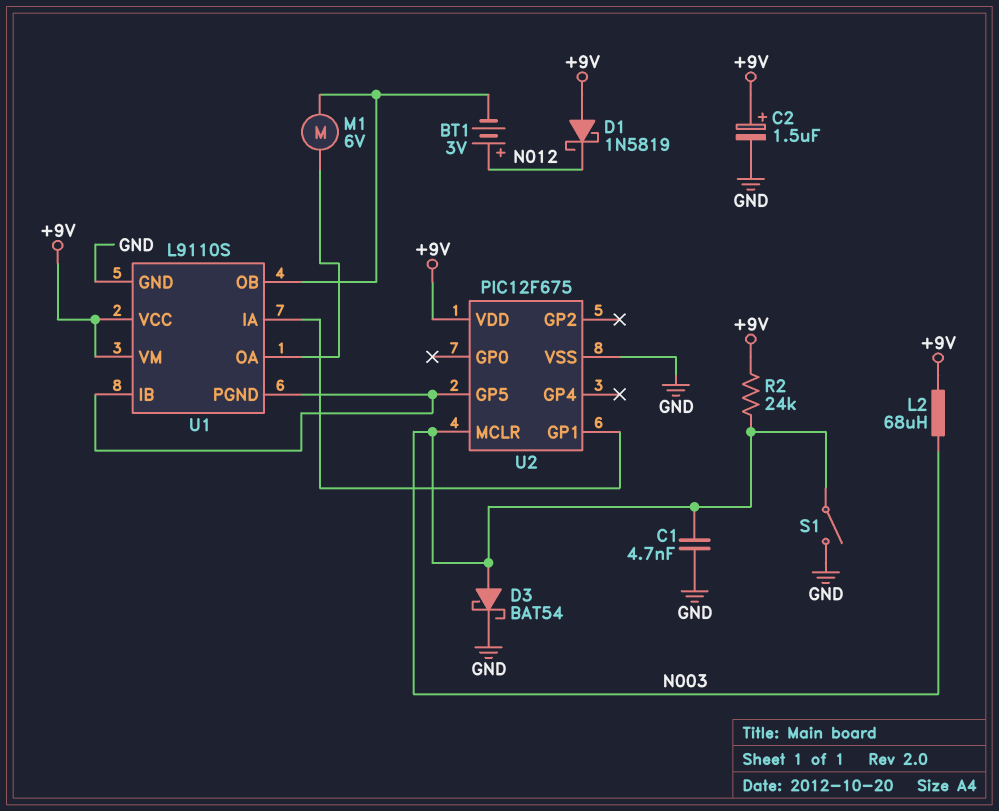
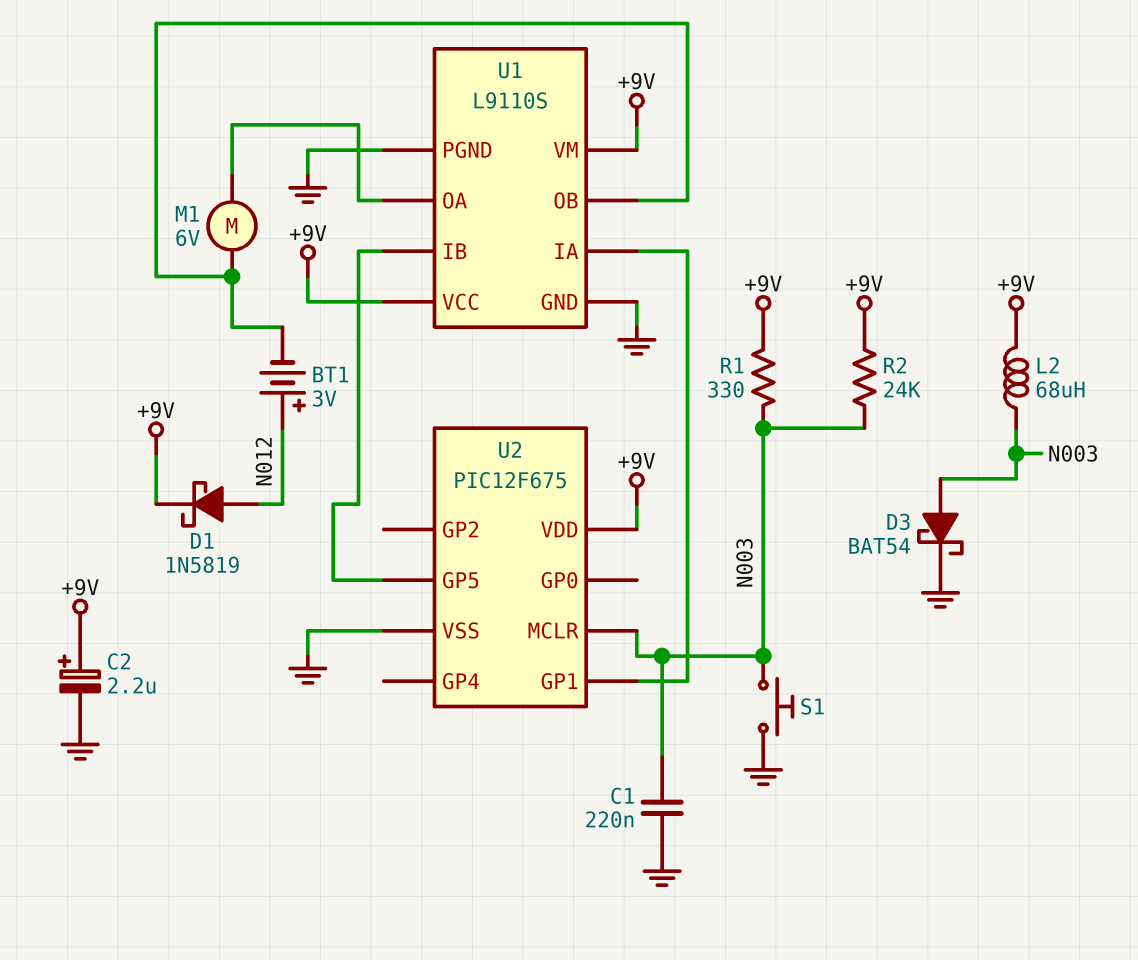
C1: 4.7nF (GND, N003) -> 220nF (GND, N003)
C2: 1.5uF (plus +9V, minus GND) -> 2.2uF (plus +9V, minus GND)
D1: schottky 1N5819 (A +9V, K N012) -> schottky 1N5819 (A N012, K +9V)
R1: none -> 330 (+9V, N003)
S1: switch (GND, N003) -> button (GND, N003)
U1 pin PGND: U1/IB -> GND

